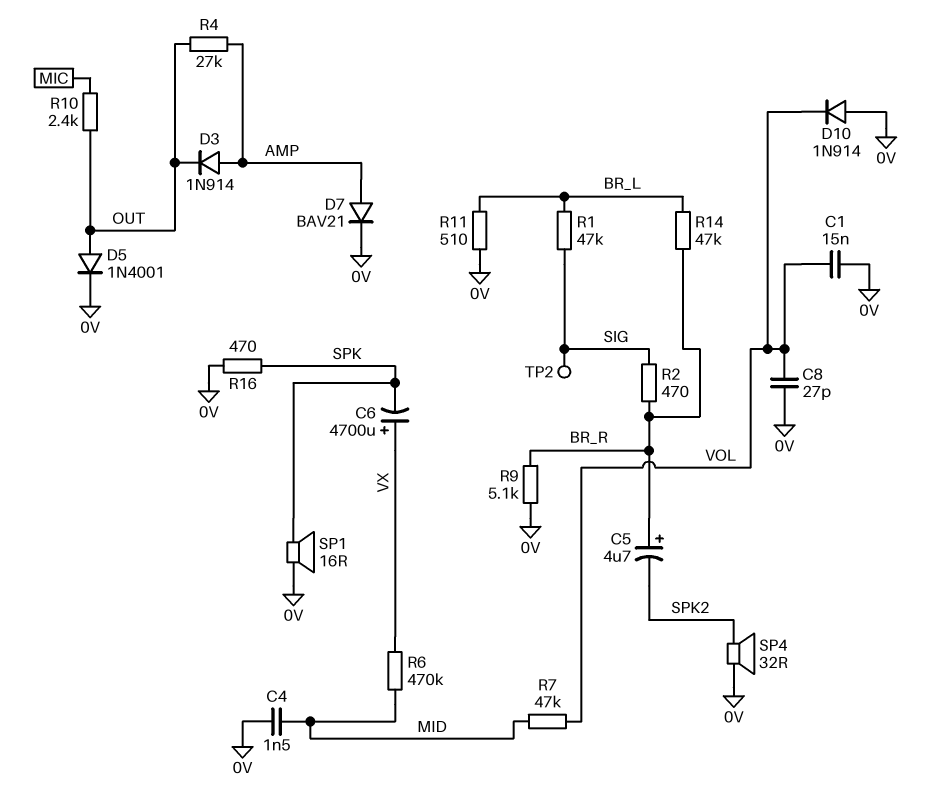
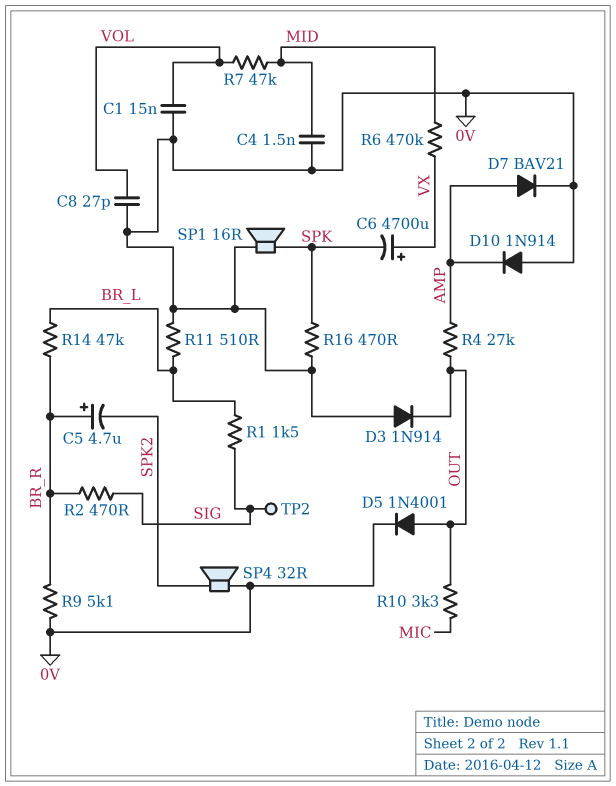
D3: diode 1N914 (A AMP, K OUT) -> diode 1N914 (A 0V, K OUT)
D10: diode 1N914 (A 0V, K VOL) -> diode 1N914 (A 0V, K AMP)
R1: 47k (BR_L, SIG) -> 1.5k (BR_L, SIG)
R10: 2.4k (MIC, OUT) -> 3.3k (MIC, OUT)

